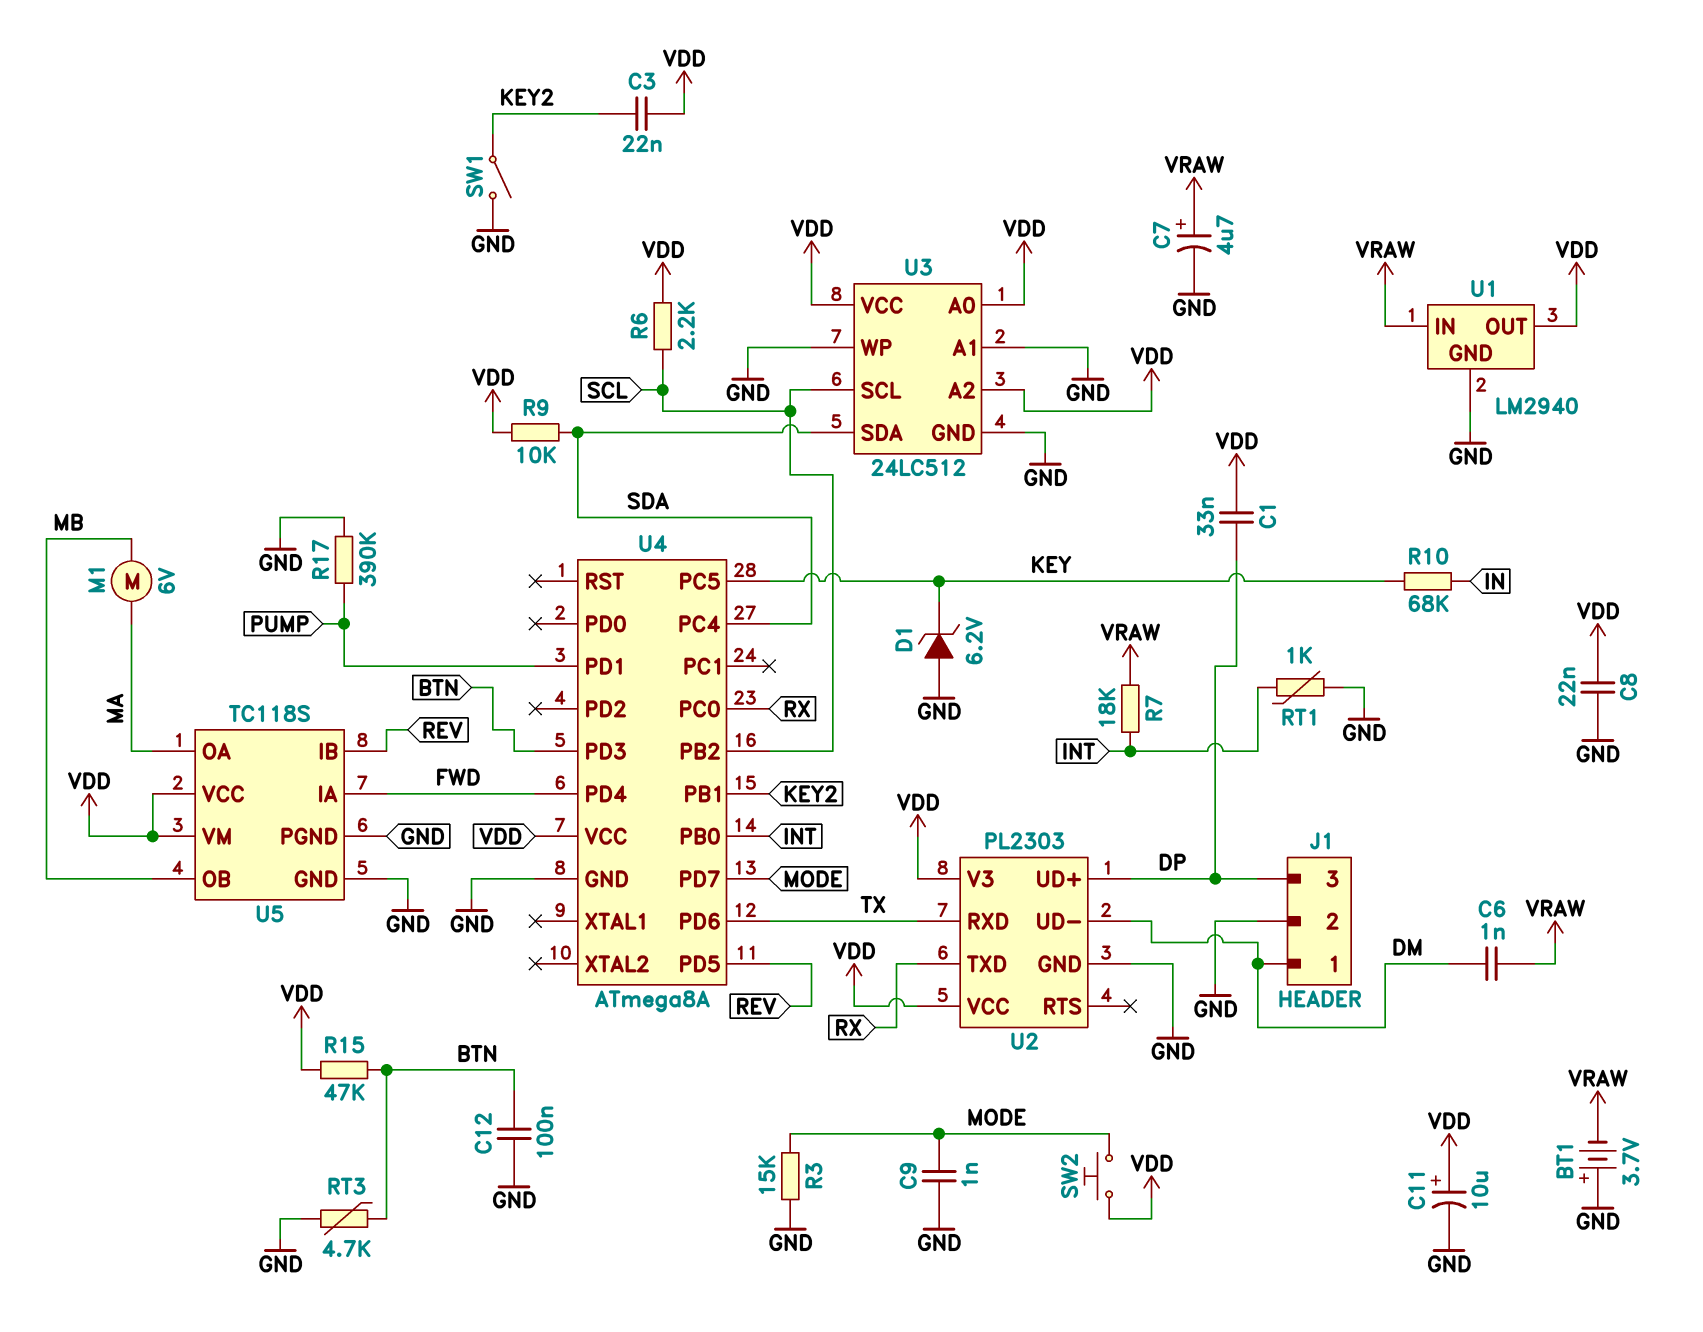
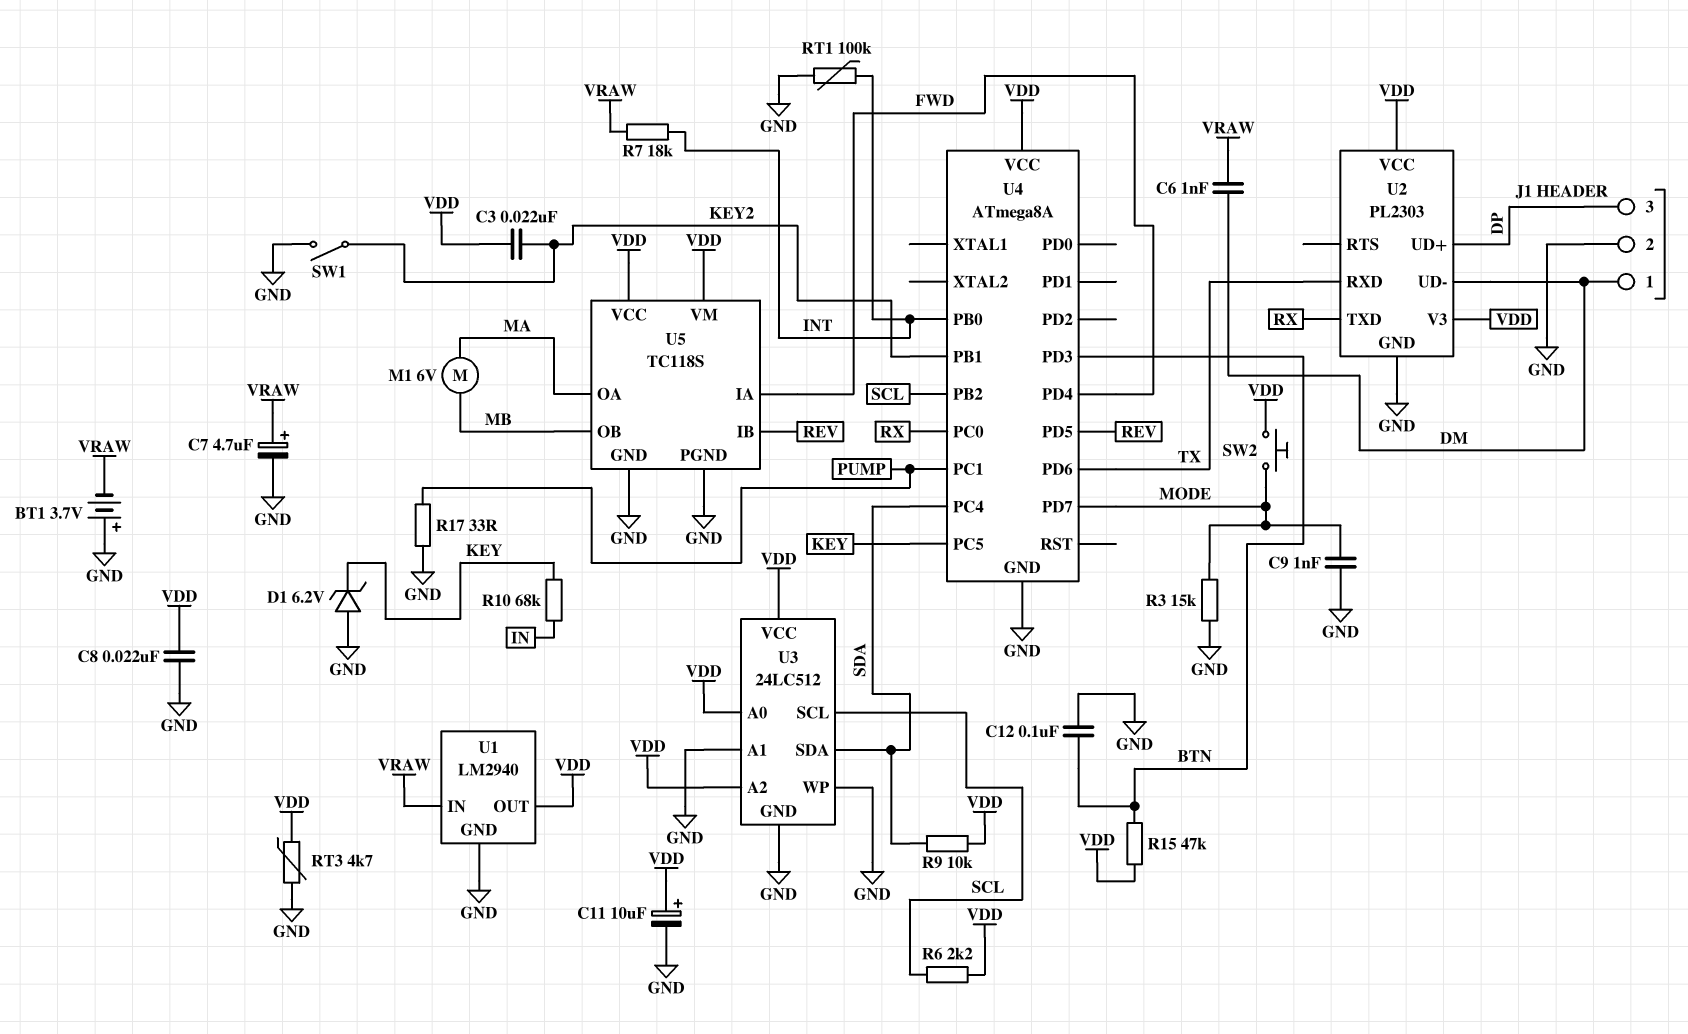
C1: 33nF (DP, VDD) -> none
R17: 390k (GND, PUMP) -> 33 (GND, PUMP)
RT1: 1k (GND, INT) -> 100k (GND, INT)
RT3: 4.7k (BTN, GND) -> 4.7k (GND, VDD)
U4 pin PC1: none -> PUMP
U4 pin PD1: PUMP -> none

